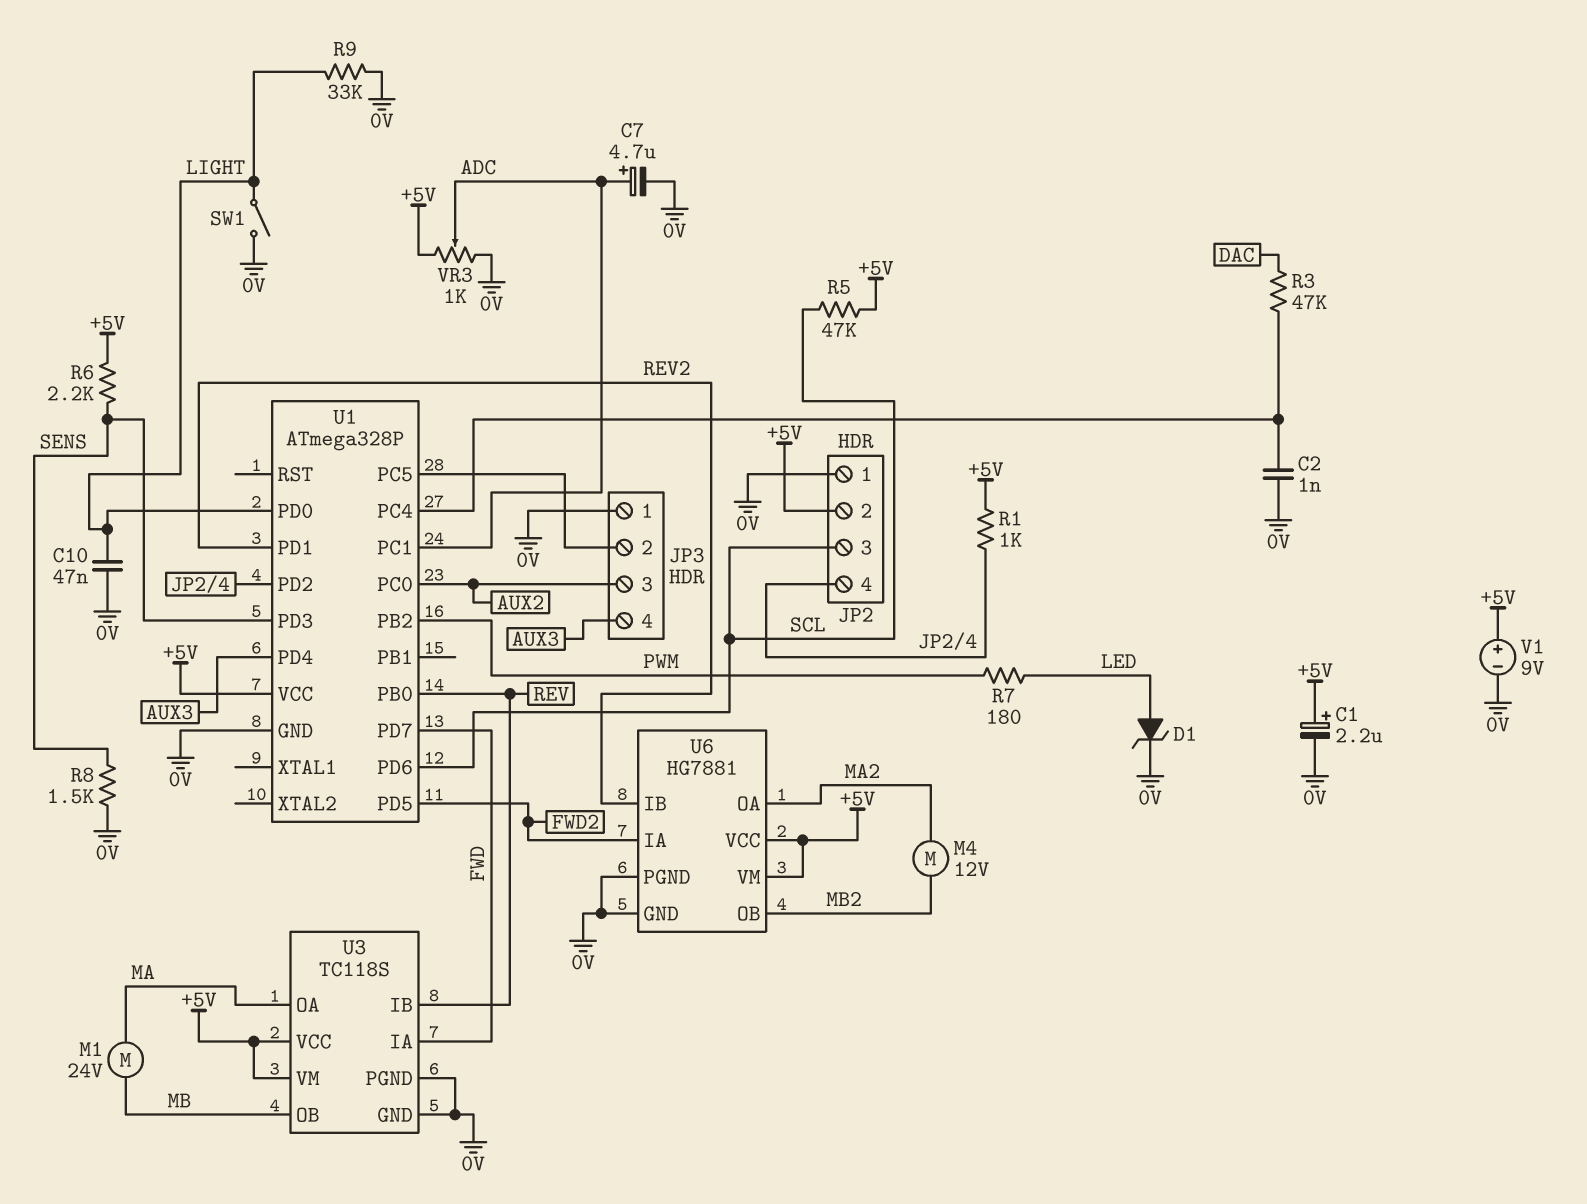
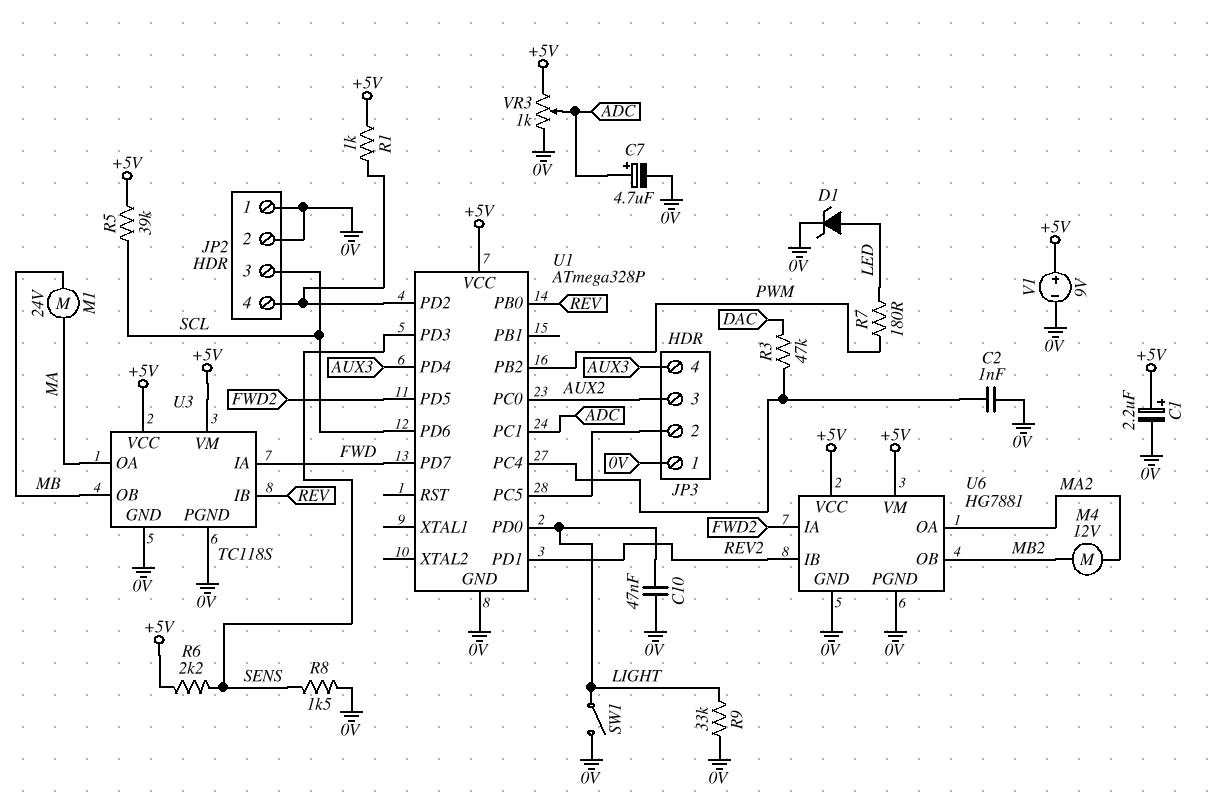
JP2 pin 2: +5V -> 0V
R5: 47k (+5V, SCL) -> 39k (+5V, SCL)

